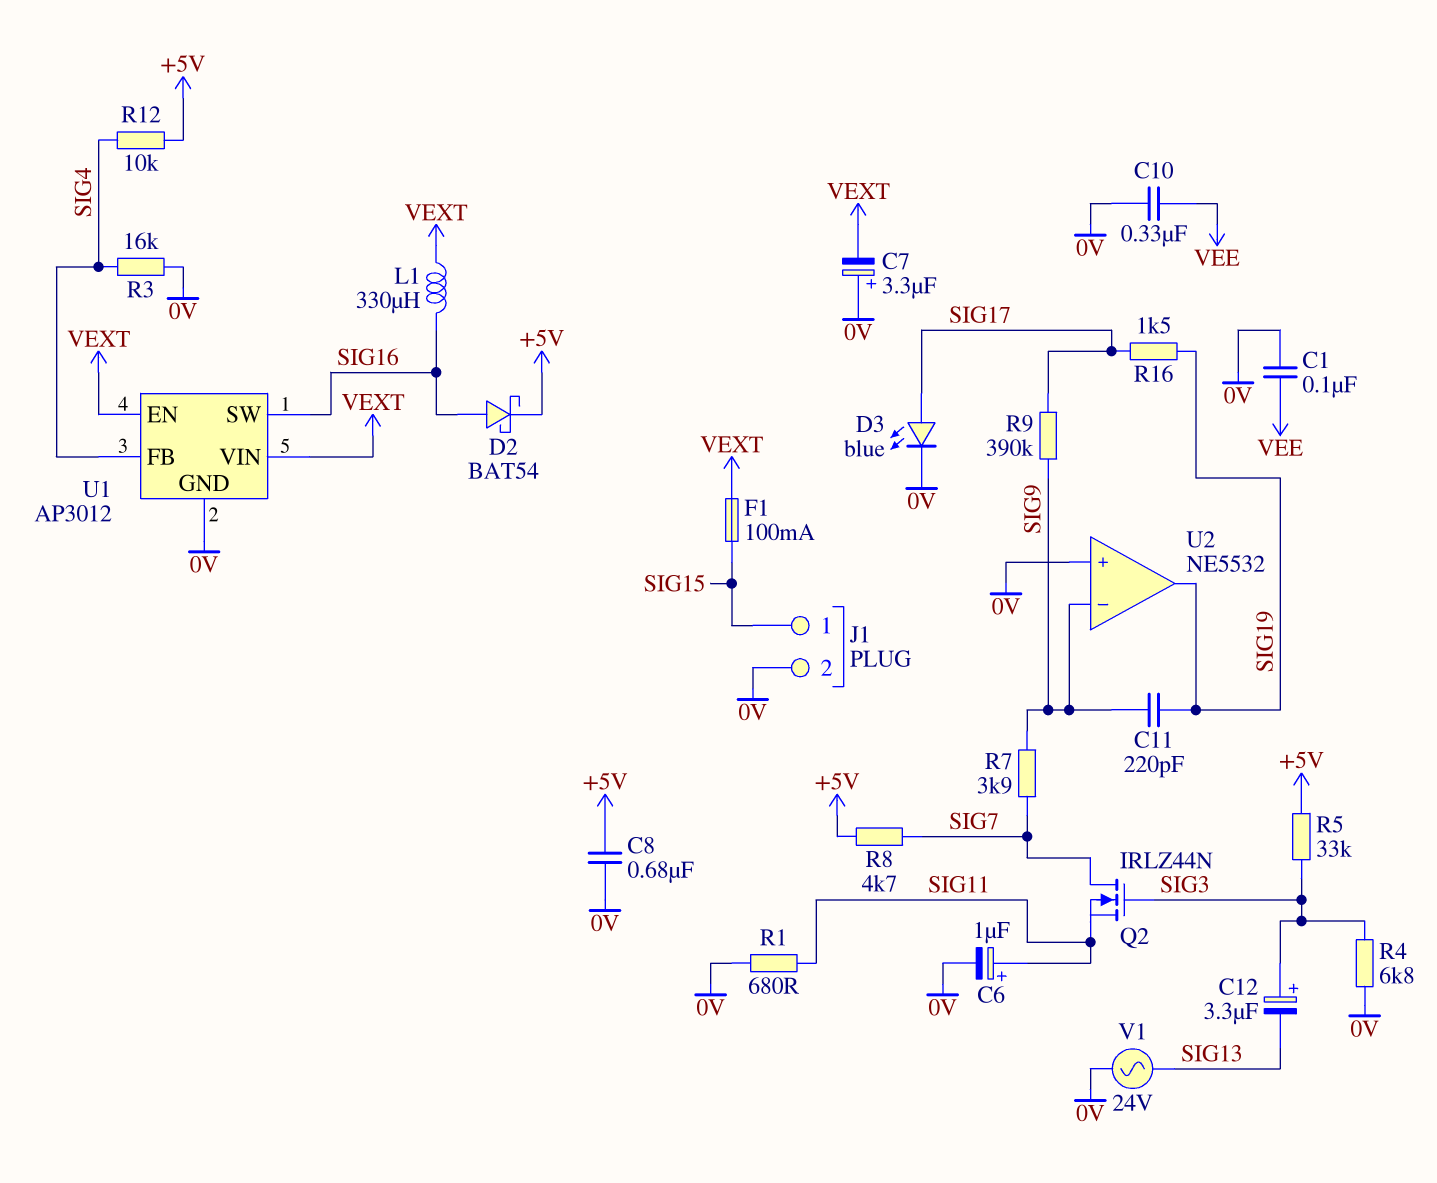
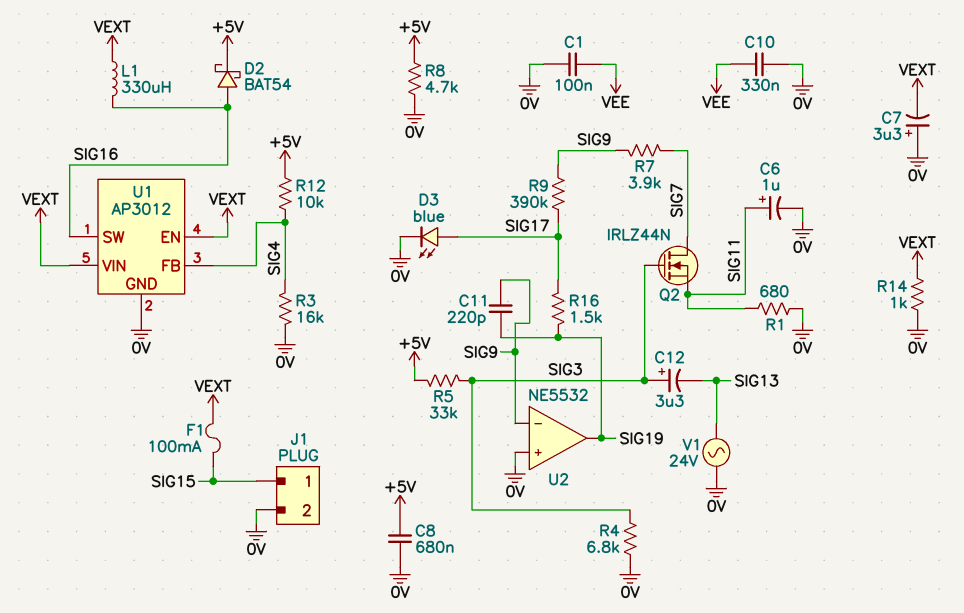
R8: 4.7k (+5V, SIG7) -> 4.7k (+5V, 0V)
R14: none -> 1k (0V, VEXT)

